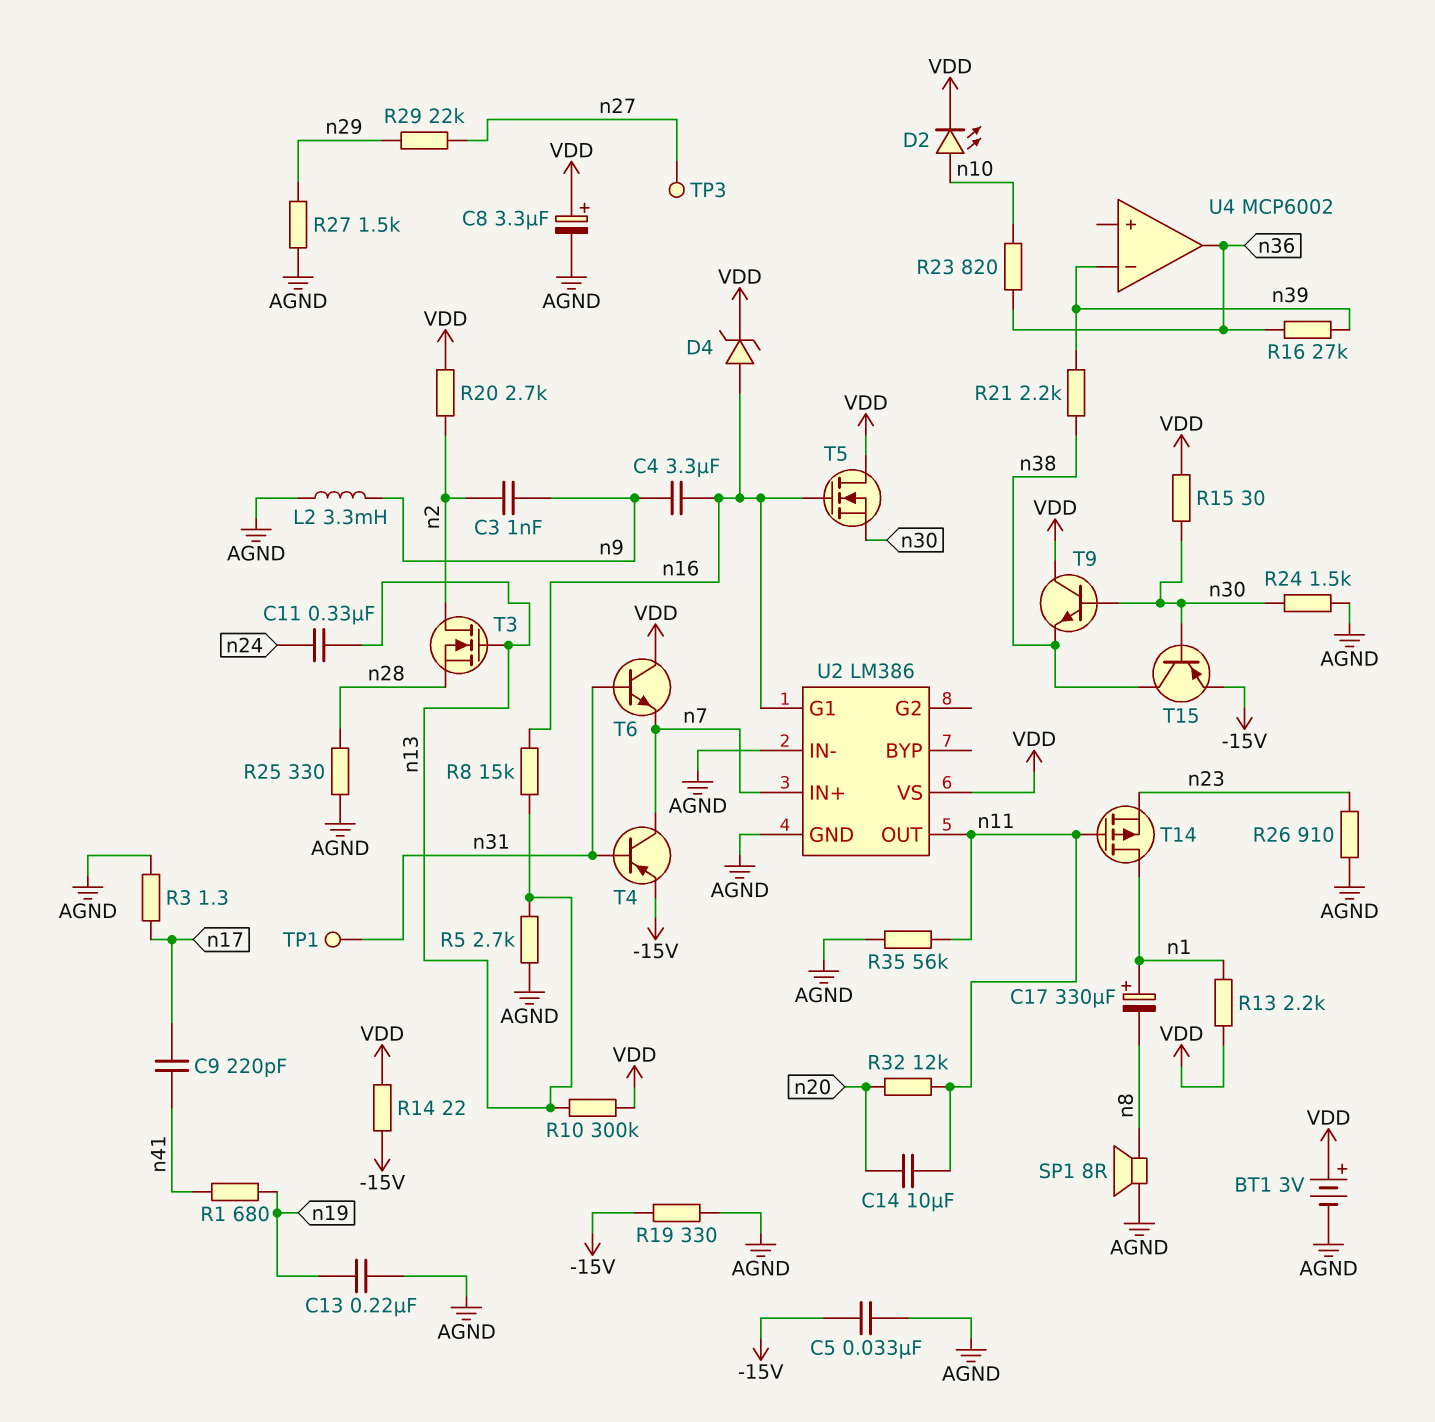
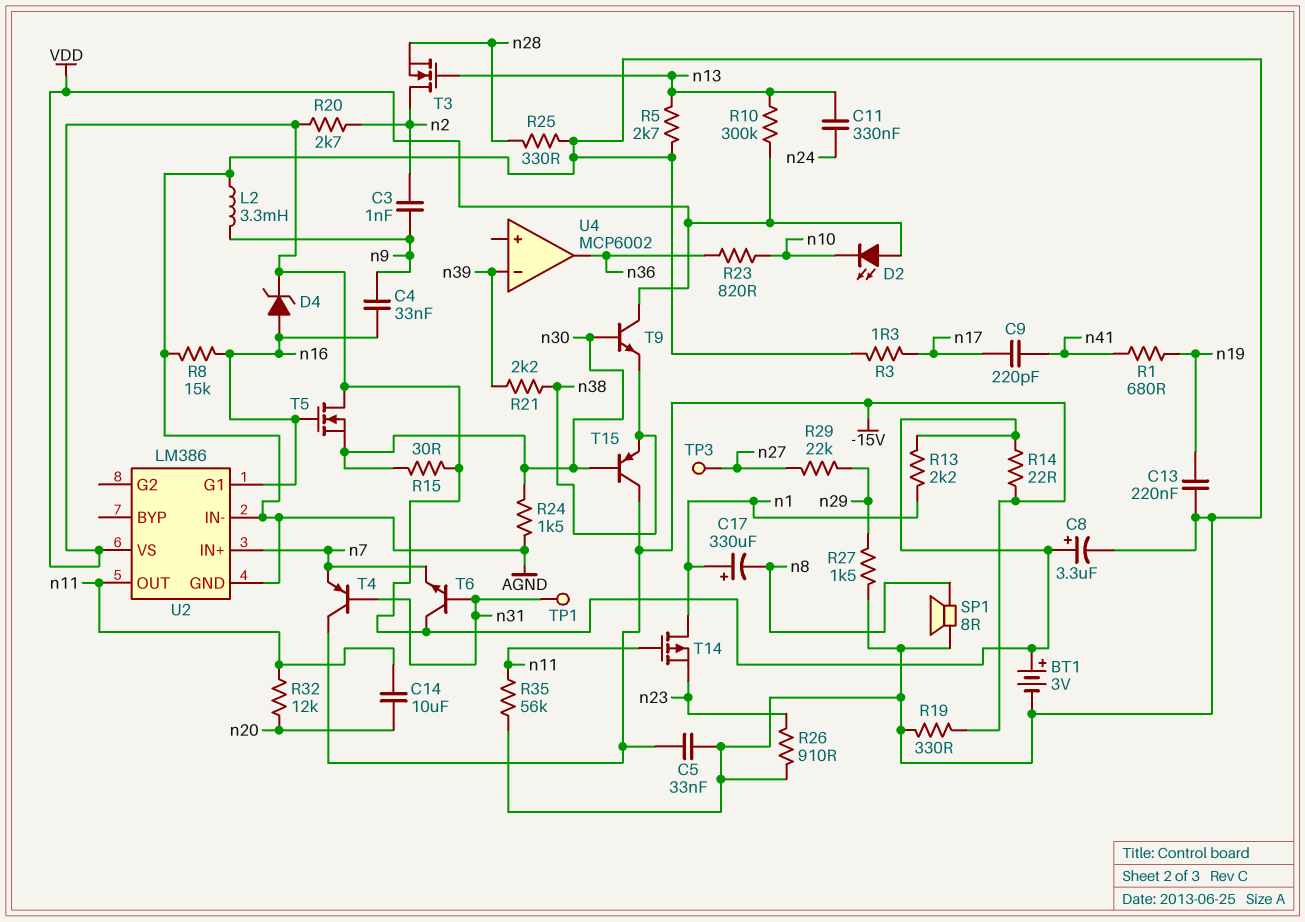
C4: 3.3uF (n9, n16) -> 33nF (n9, n16)
D2: LED (A n10, K VDD) -> LED (A VDD, K n10)
R8: 15k (n13, n16) -> 15k (AGND, n16)
R16: 27k (n36, n39) -> none
T4: PNP (B n31, C n7, E -15V) -> PNP (B n31, C -15V, E n7)
T15: PNP (B n30, C n38, E -15V) -> PNP (B n30, C -15V, E n38)

